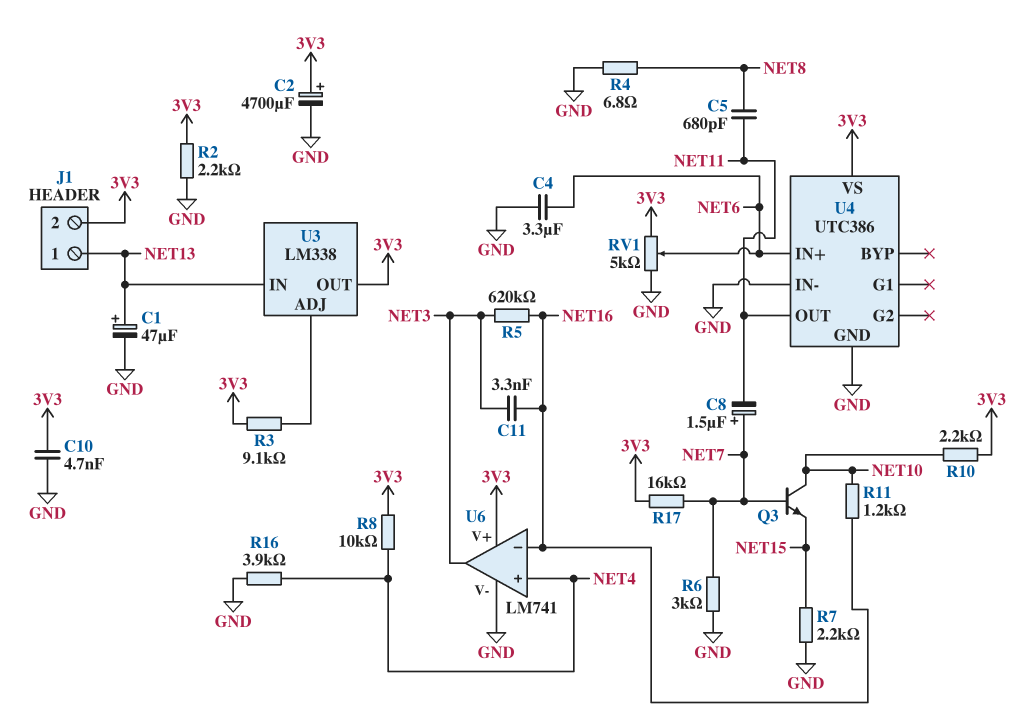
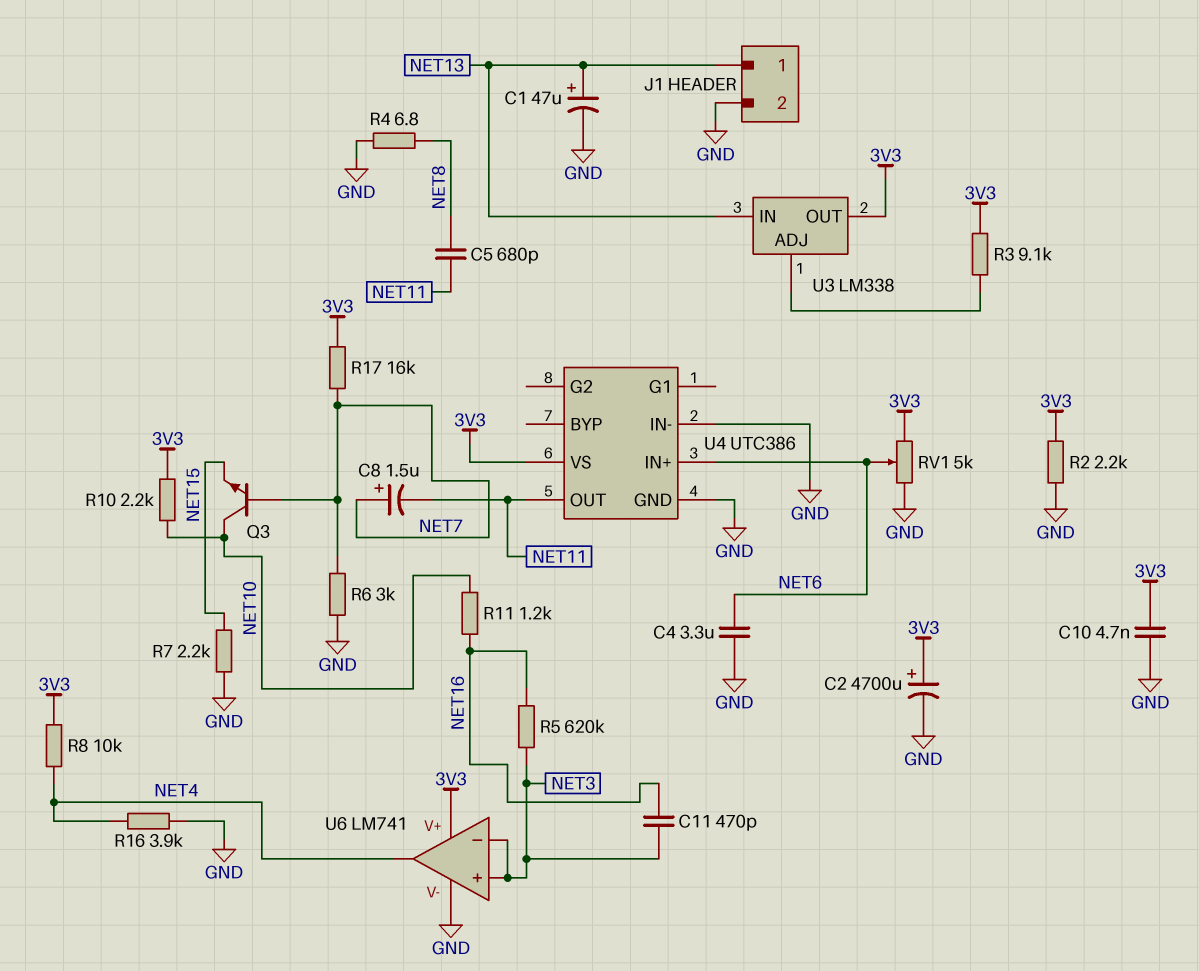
C11: 3.3nF (NET3, NET16) -> 470pF (NET3, NET16)
J1 pin 2: 3V3 -> GND
U6 pin in+: NET4 -> NET3
U6 pin in-: NET16 -> NET3
U6 pin out: NET3 -> NET4

